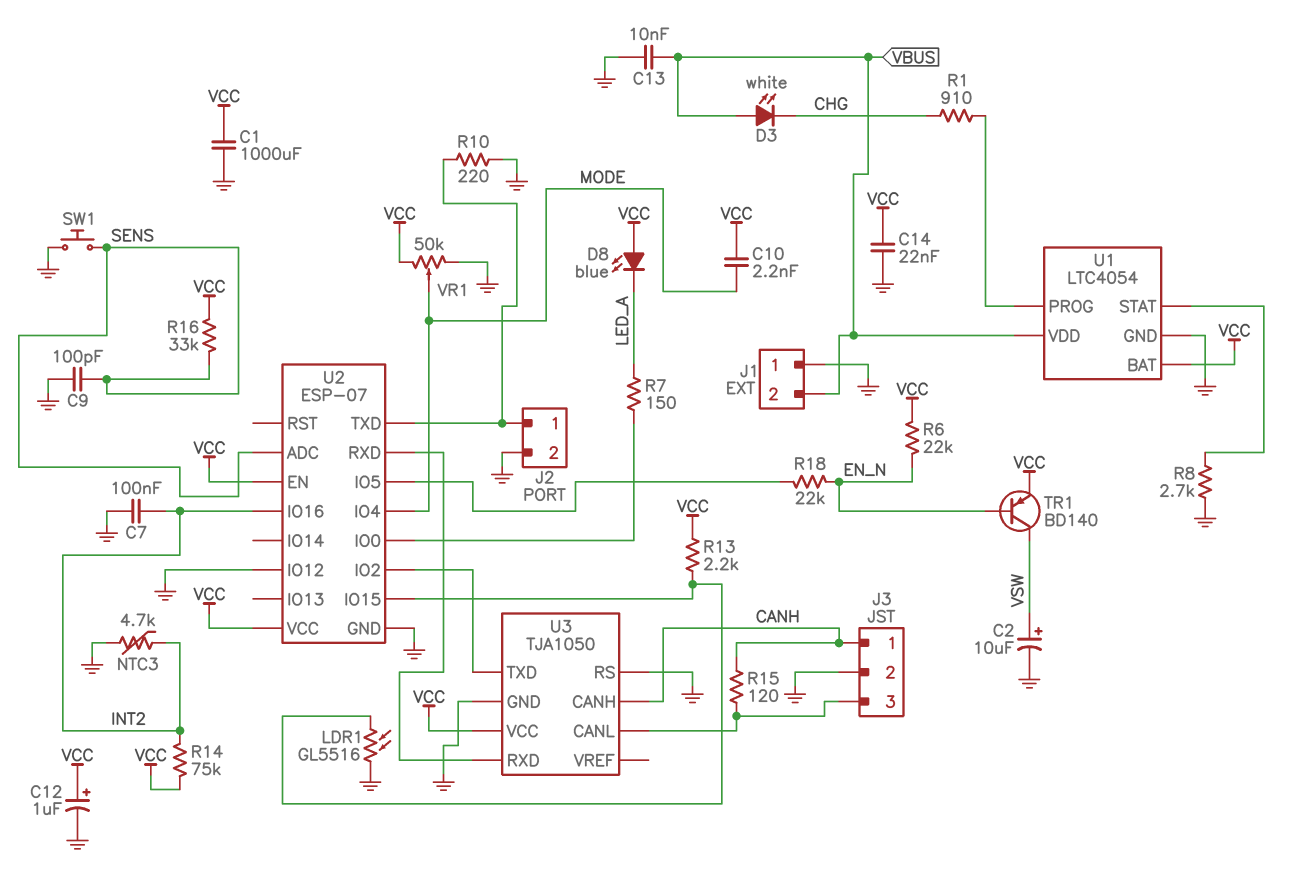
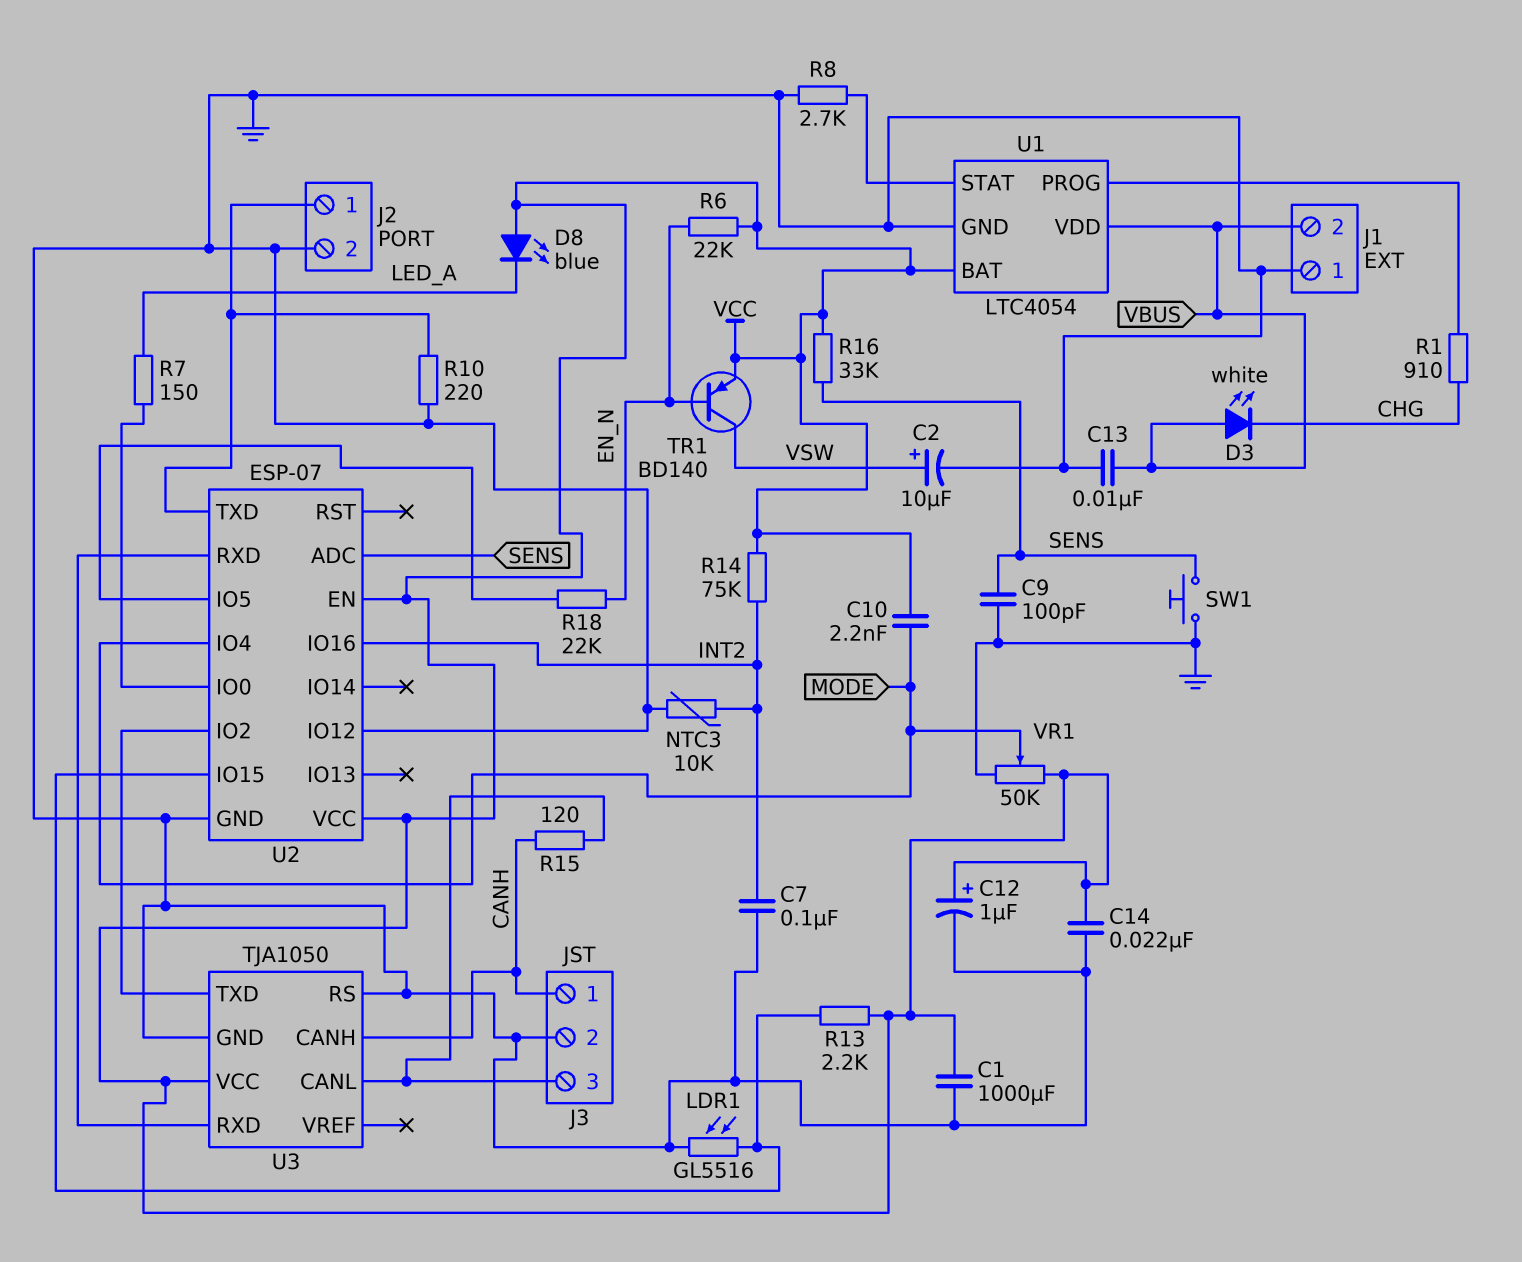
NTC3: 4.7k (GND, INT2) -> 10k (GND, INT2)

